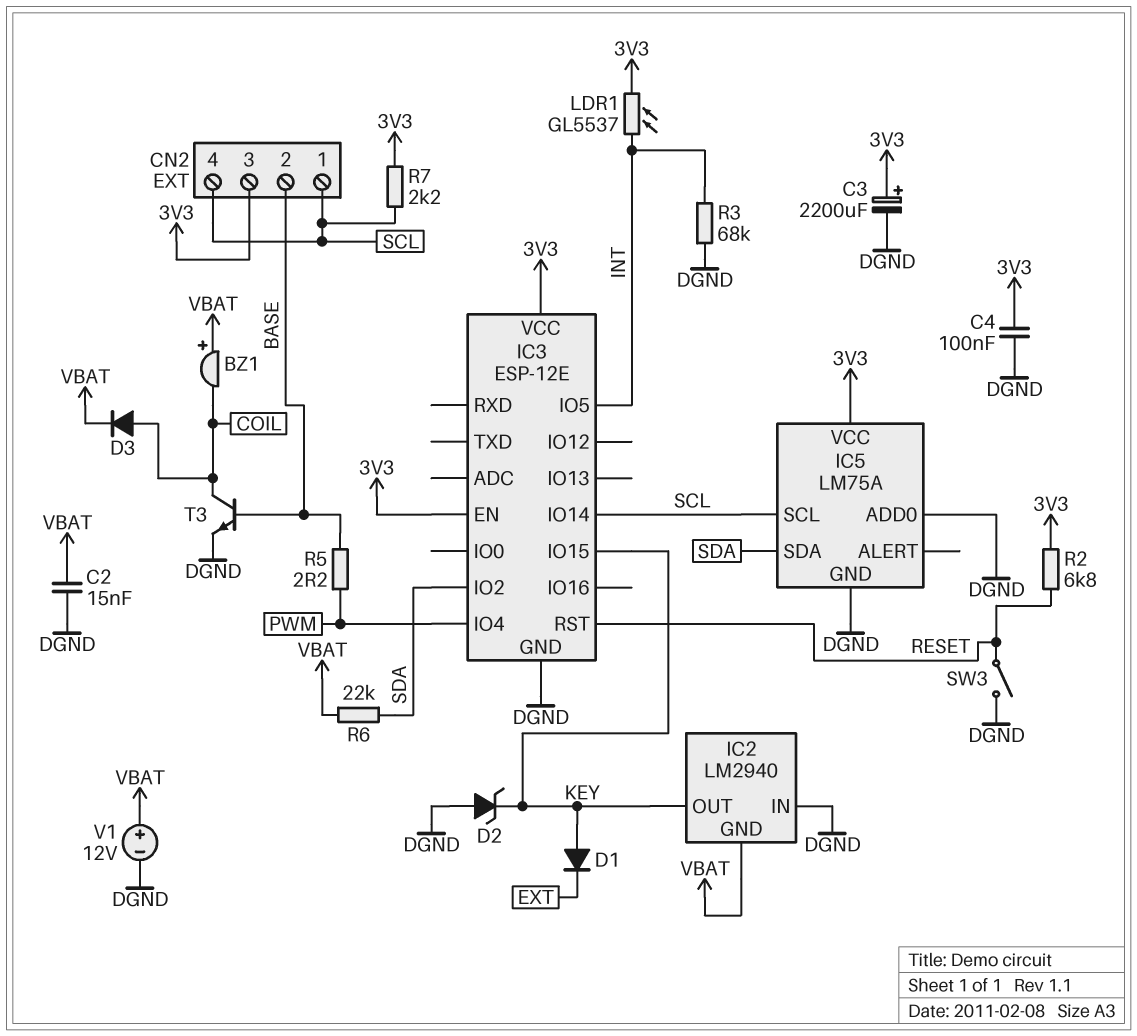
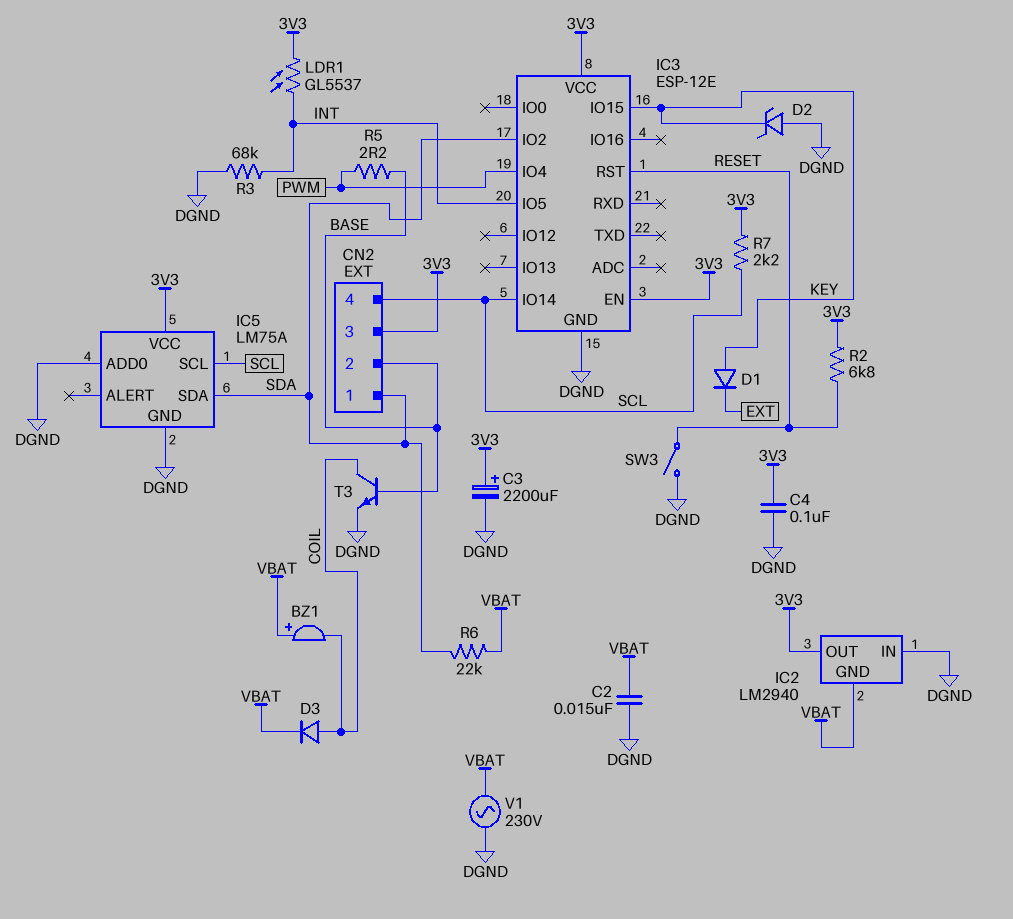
CN2 pin 1: SCL -> SDA
IC2 pin OUT: KEY -> 3V3
V1: 12V (plus VBAT, minus DGND) -> AC 230V (DGND, VBAT)

